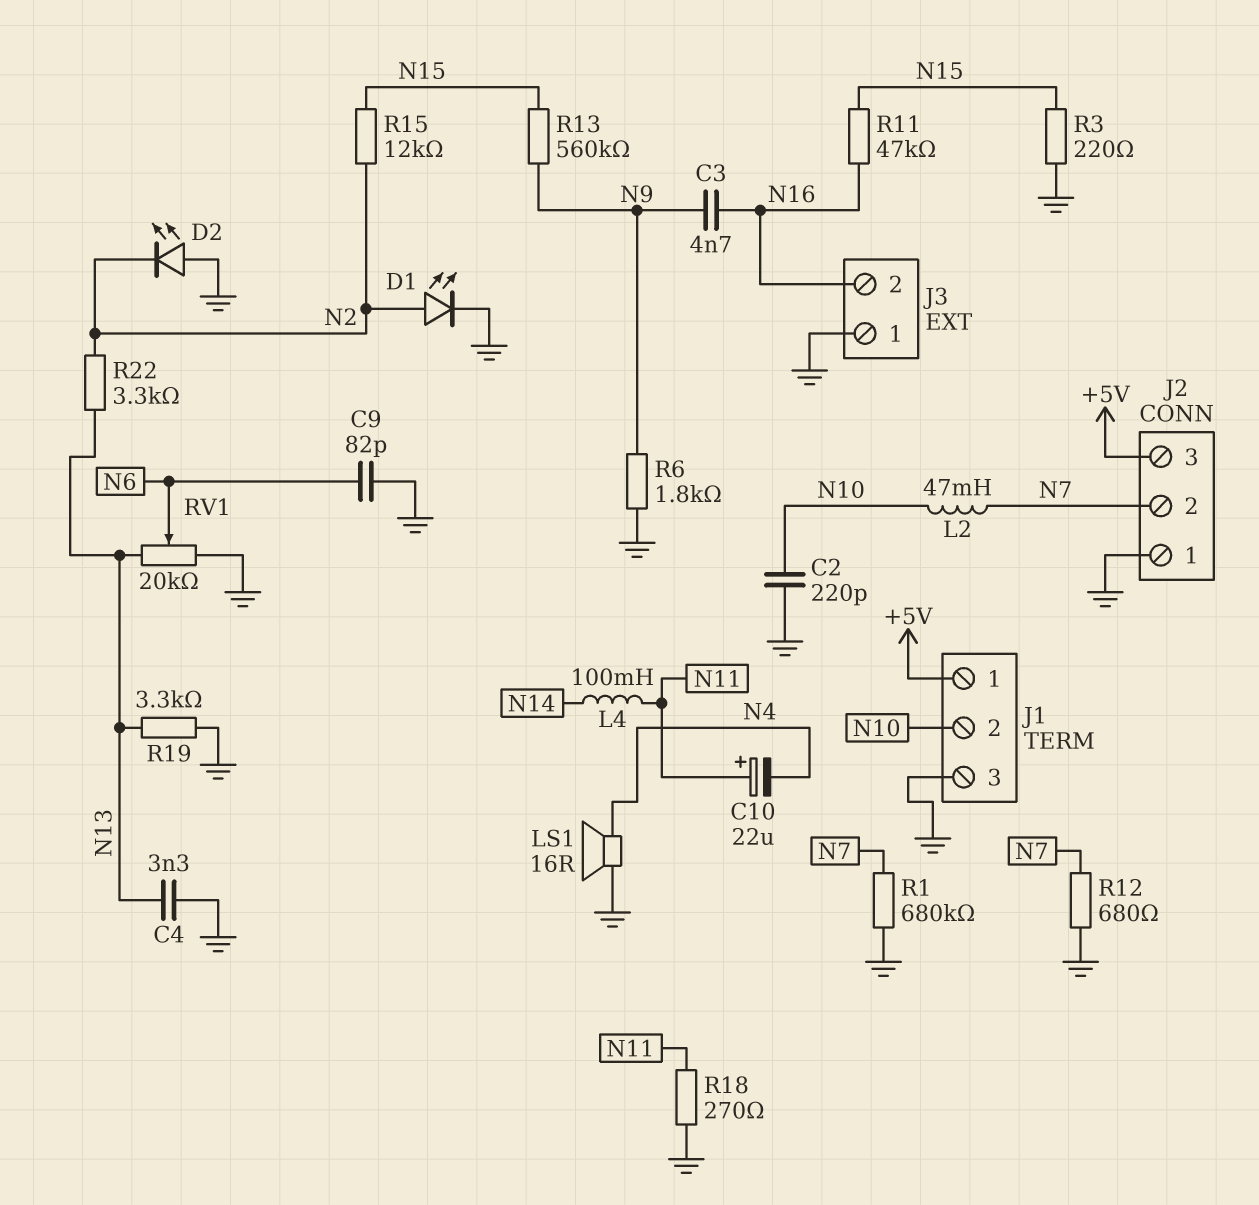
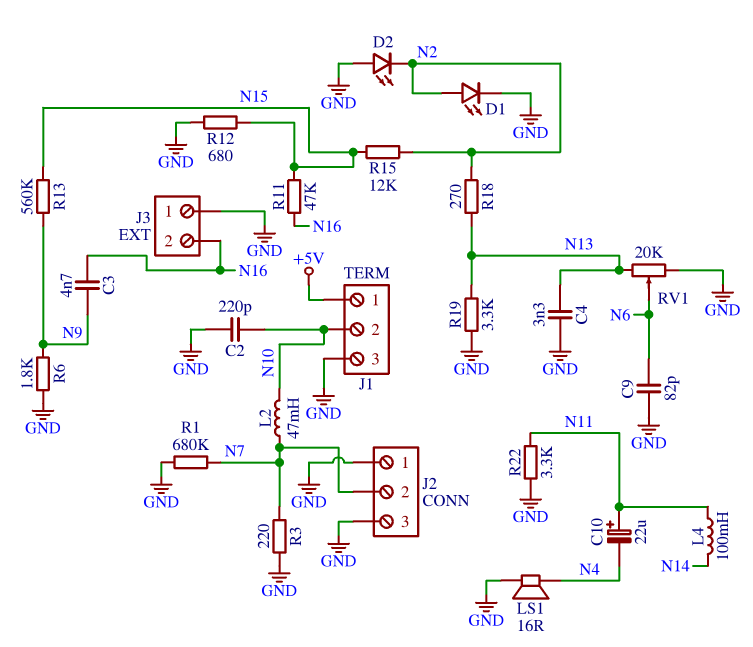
J2 pin 3: +5V -> GND
R3: 220 (GND, N15) -> 220 (GND, N7)
R12: 680 (GND, N7) -> 680 (GND, N15)
R18: 270 (GND, N11) -> 270 (N2, N13)
R22: 3.3k (N2, N13) -> 3.3k (GND, N11)

